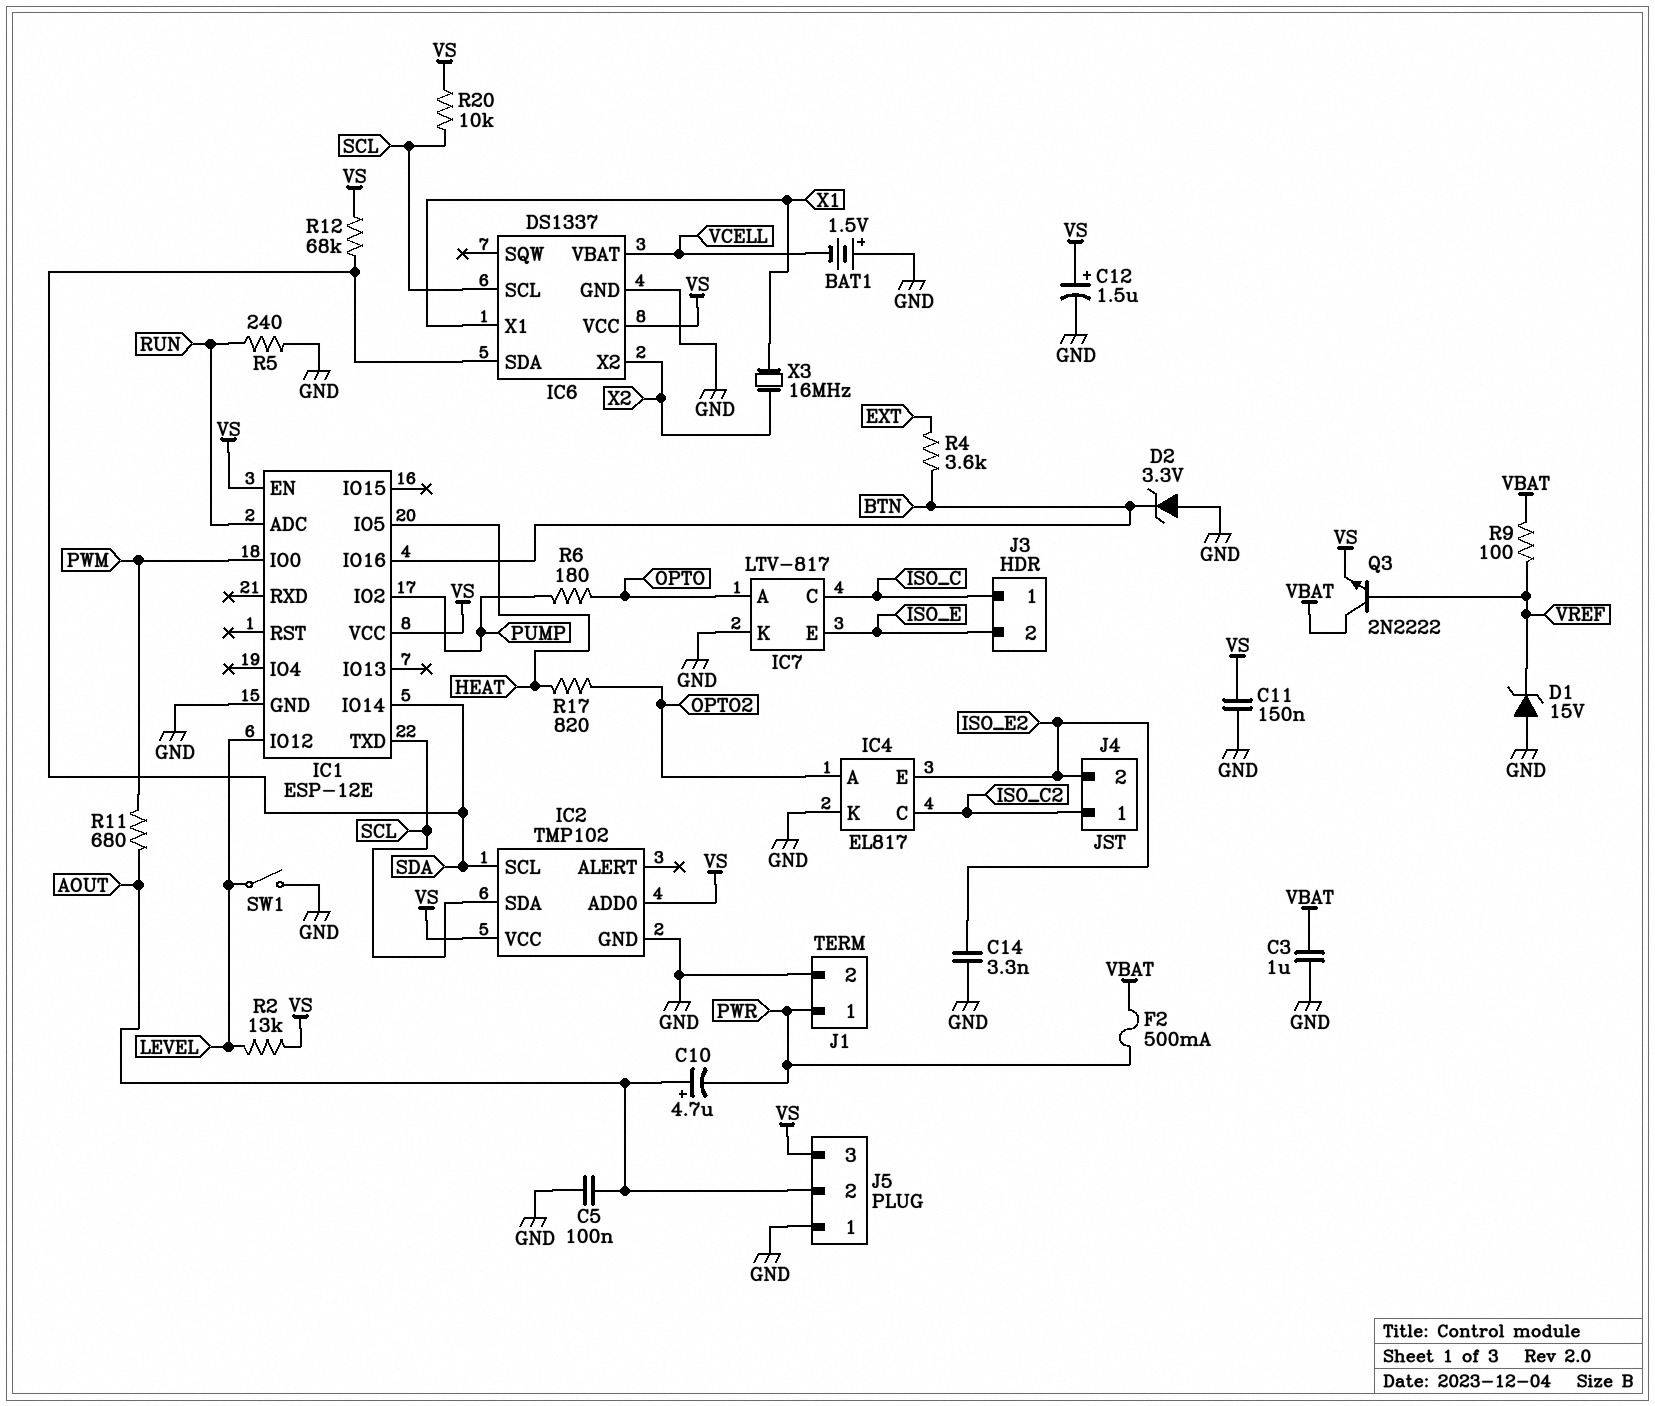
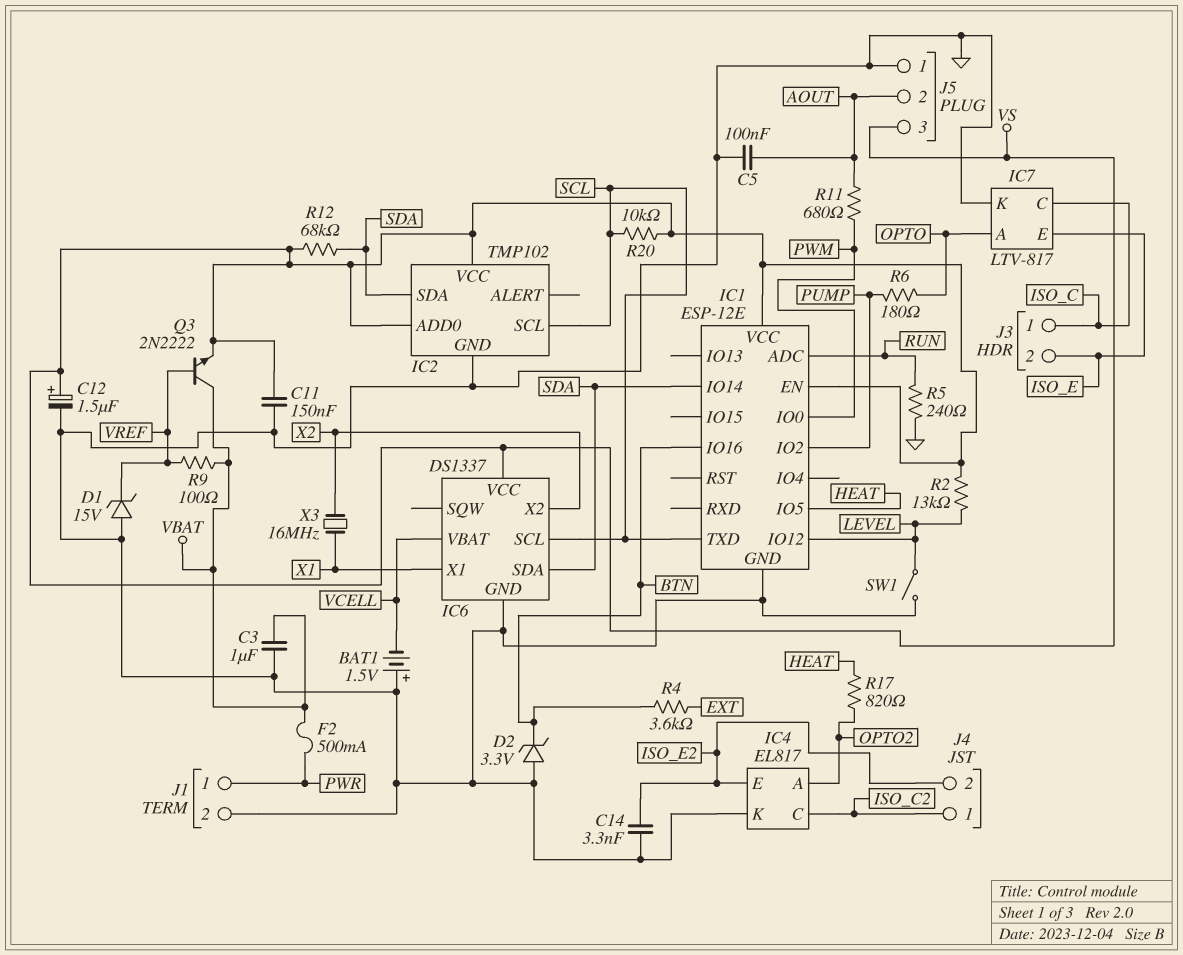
C10: 4.7uF (plus AOUT, minus PWR) -> none
IC2 pin SCL: SDA -> SCL
IC2 pin SDA: SCL -> SDA

